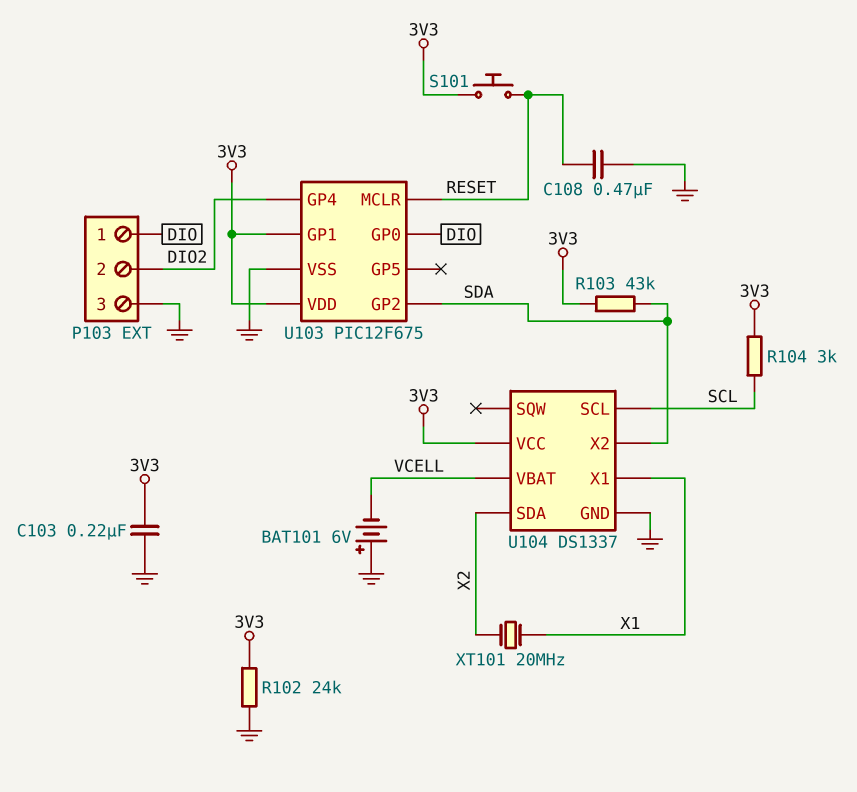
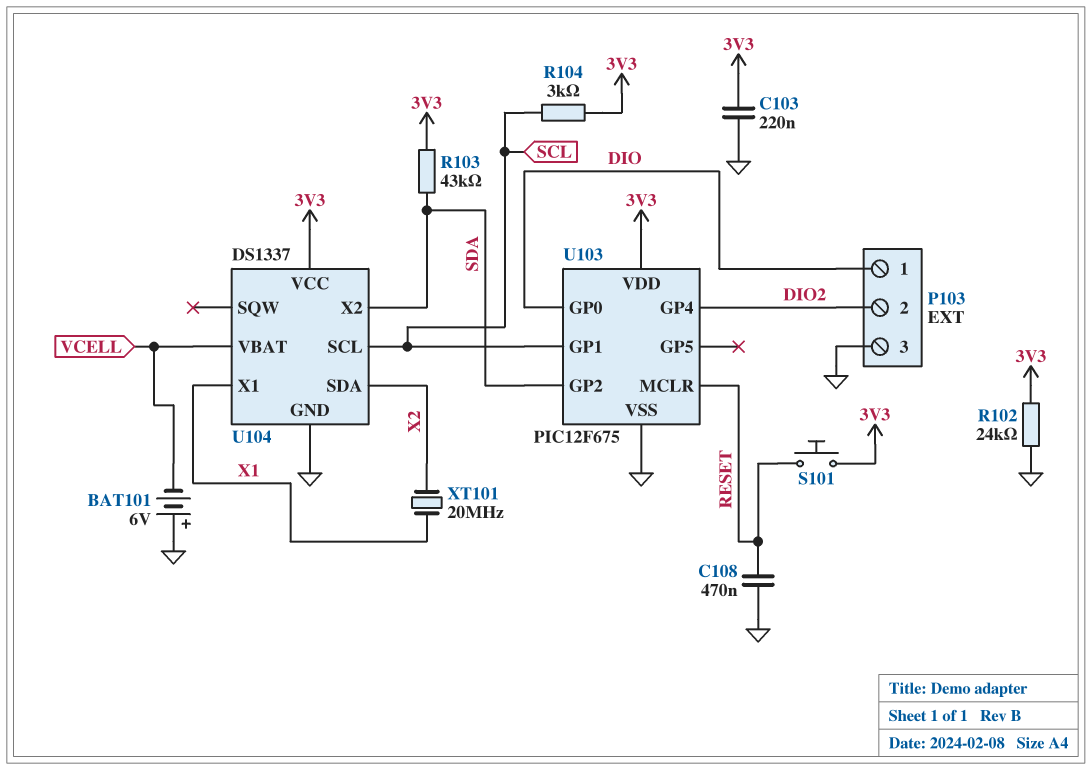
U103 pin GP1: 3V3 -> SCL

